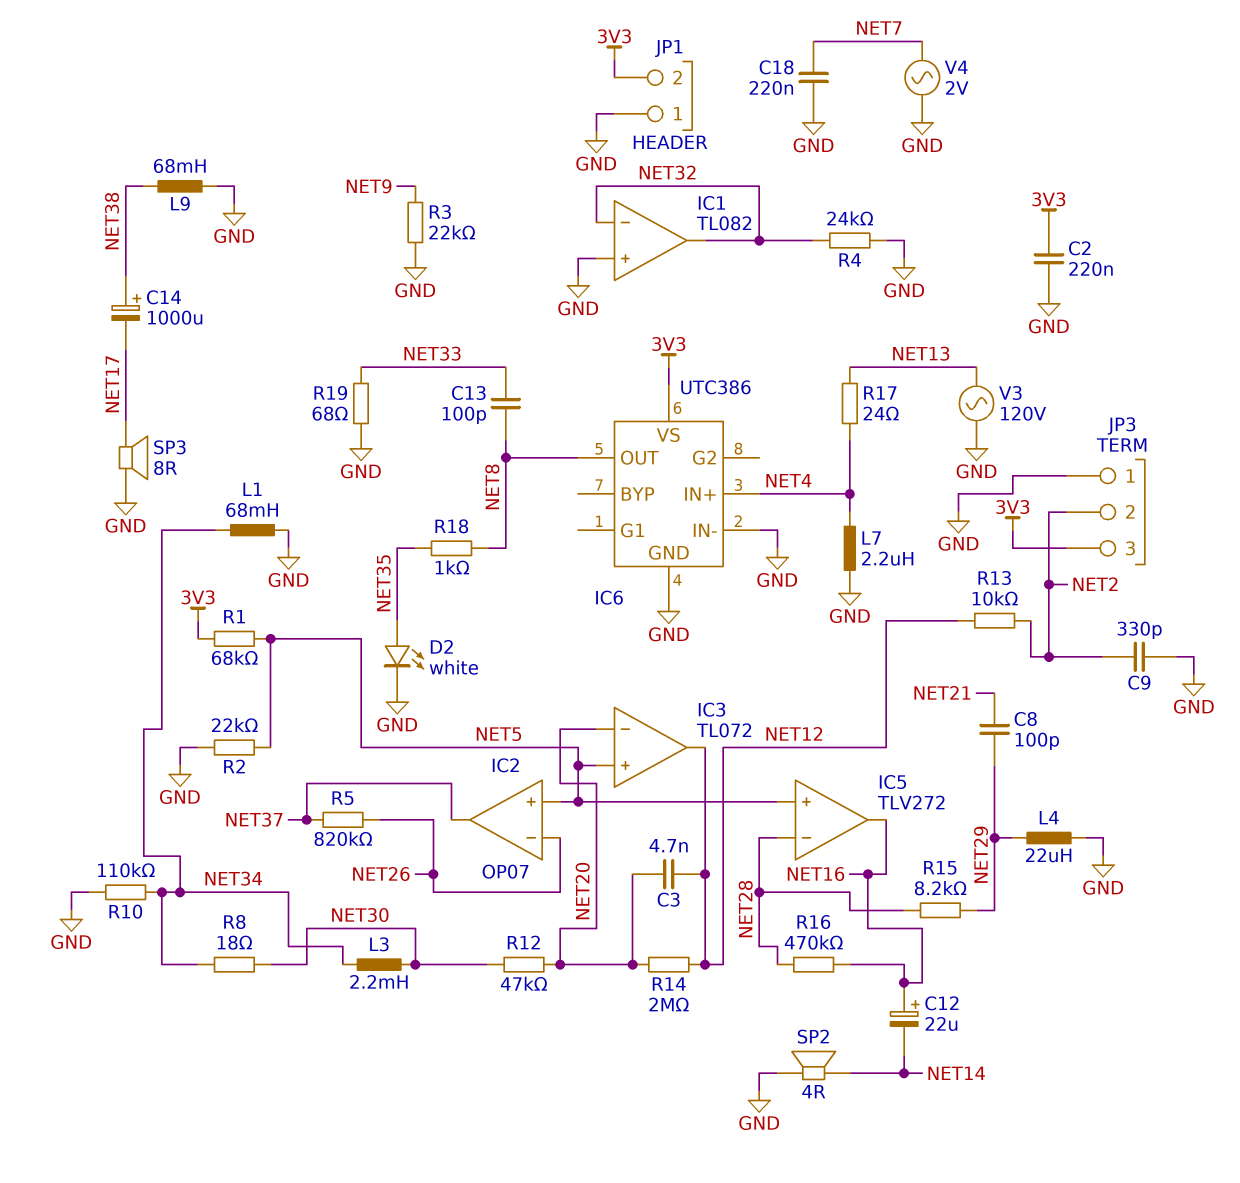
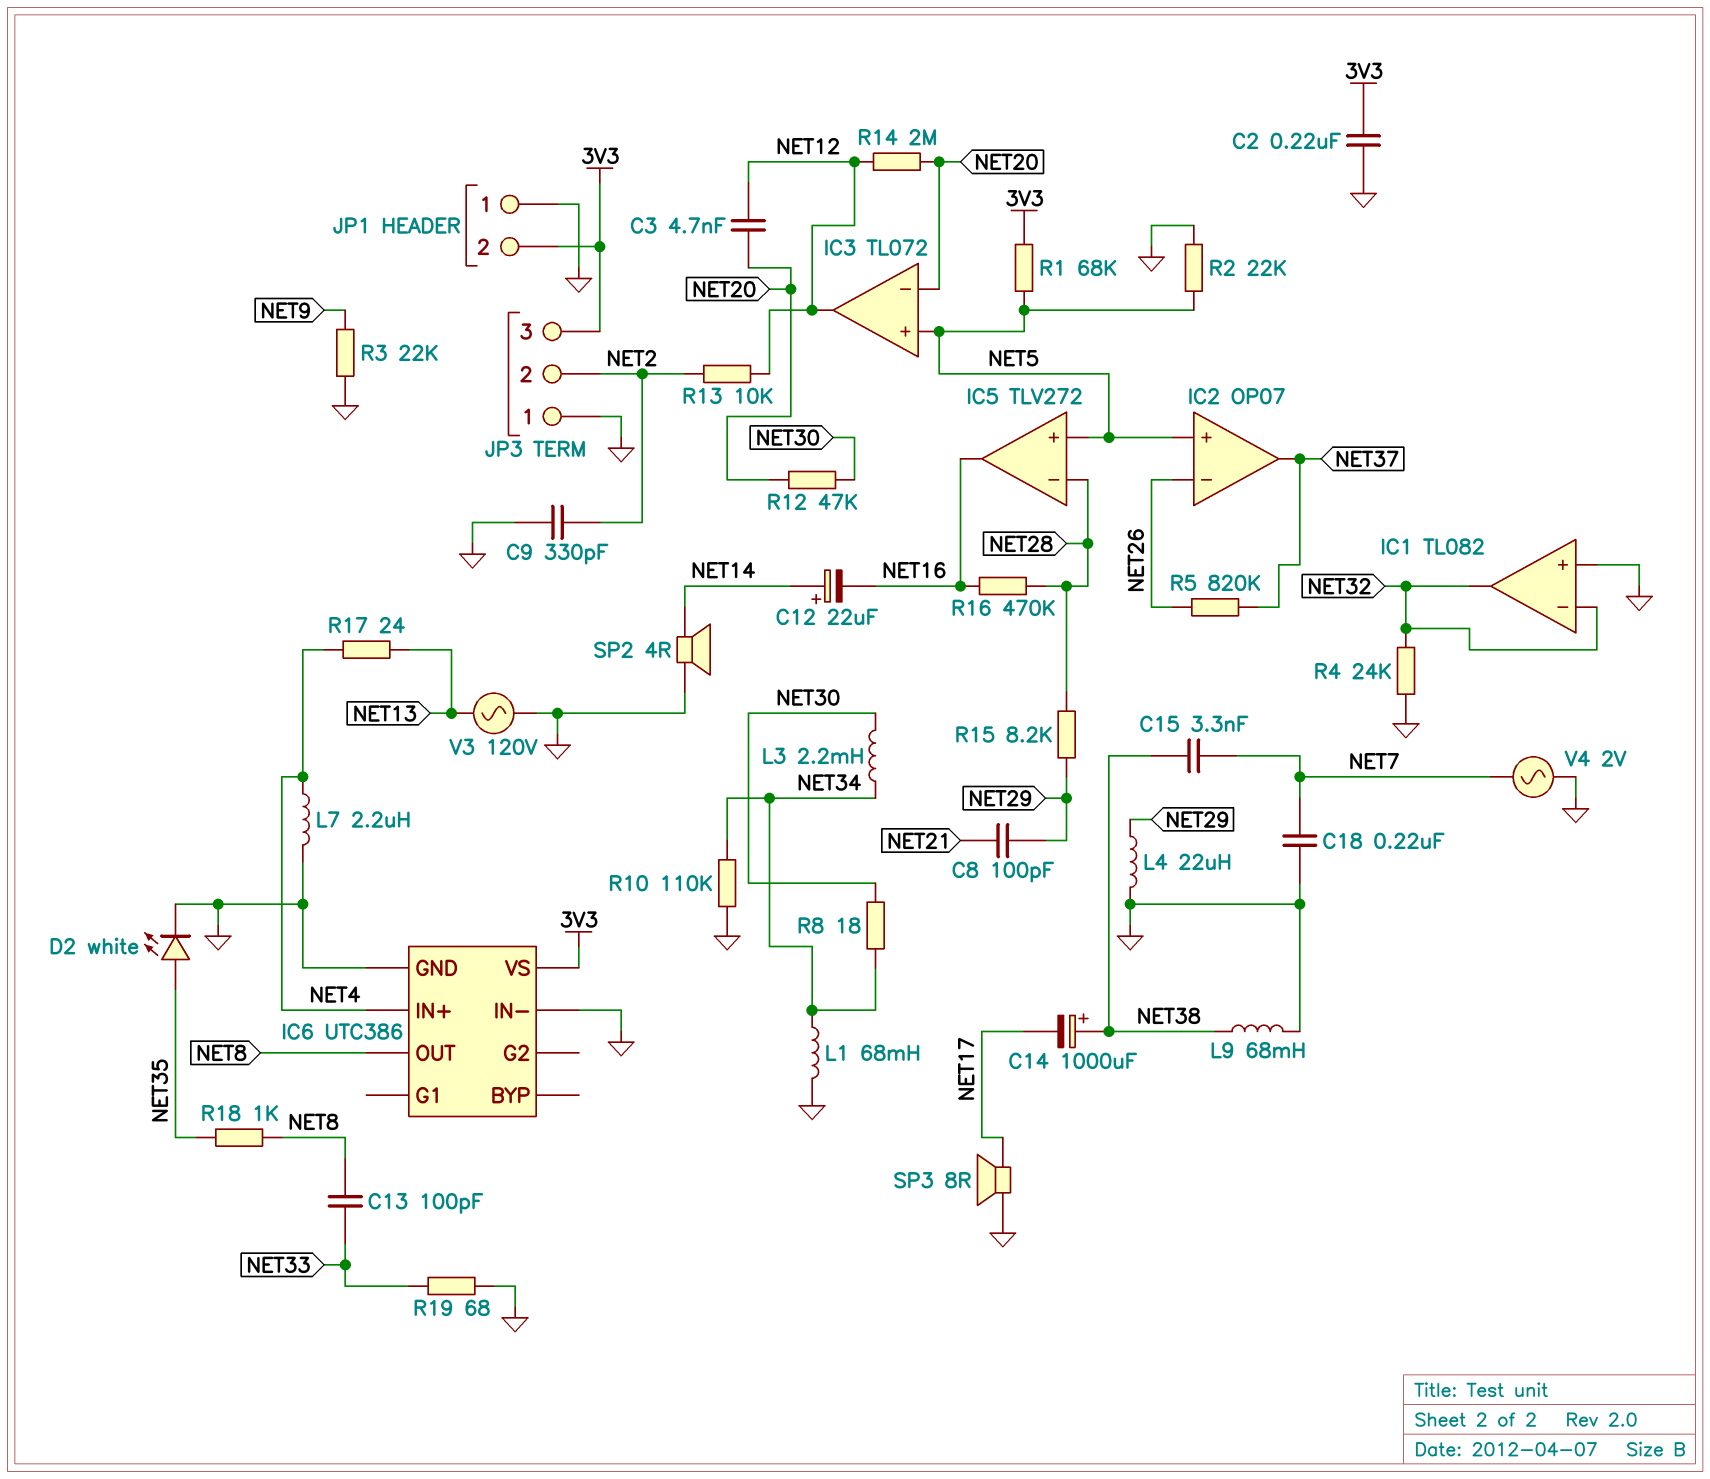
C12: 22uF (plus NET16, minus NET14) -> 22uF (plus NET14, minus NET16)
C15: none -> 3.3nF (NET7, NET38)

